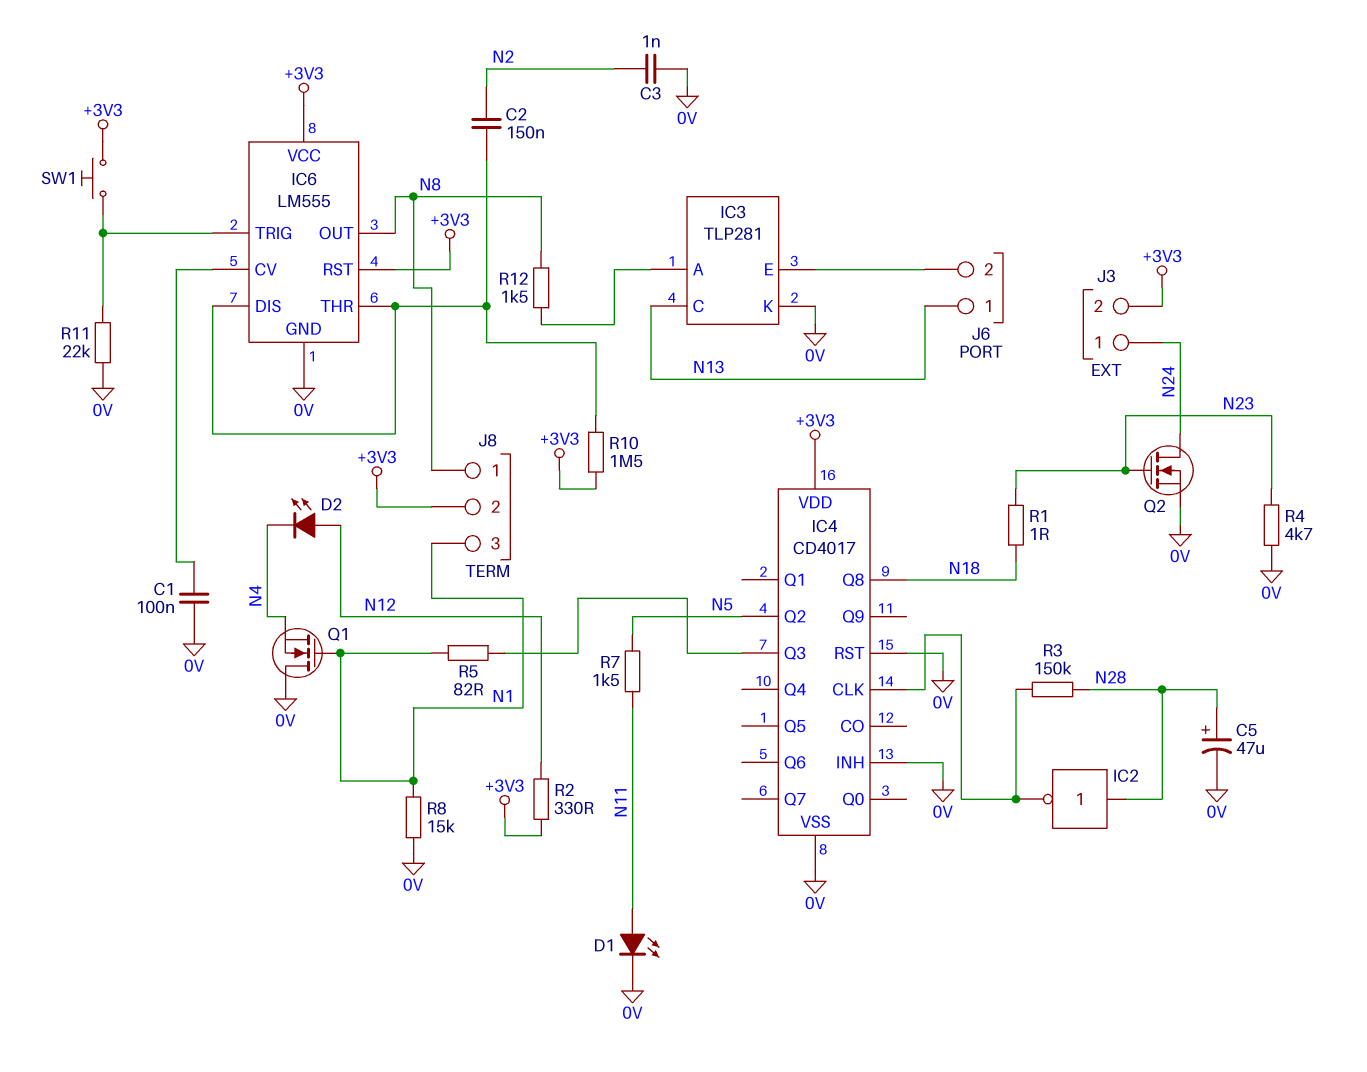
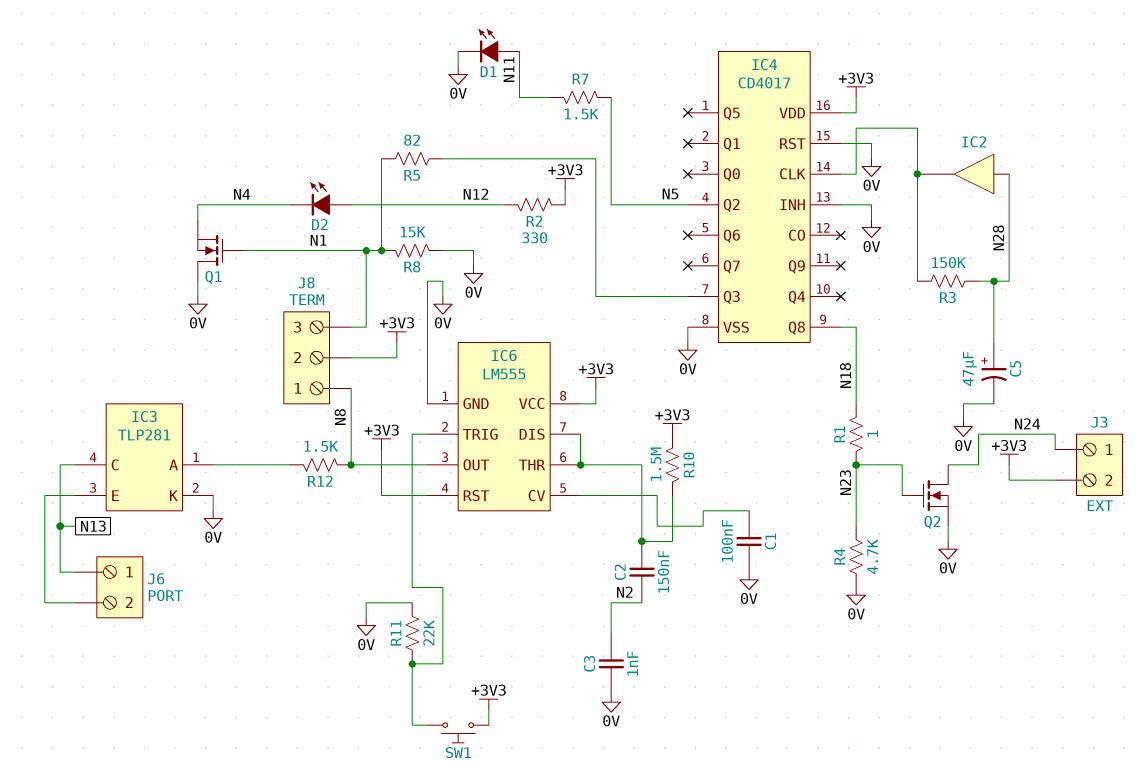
IC2: NOT (in N28, out IC4/CLK) -> buffer (in N28, out IC4/CLK)

